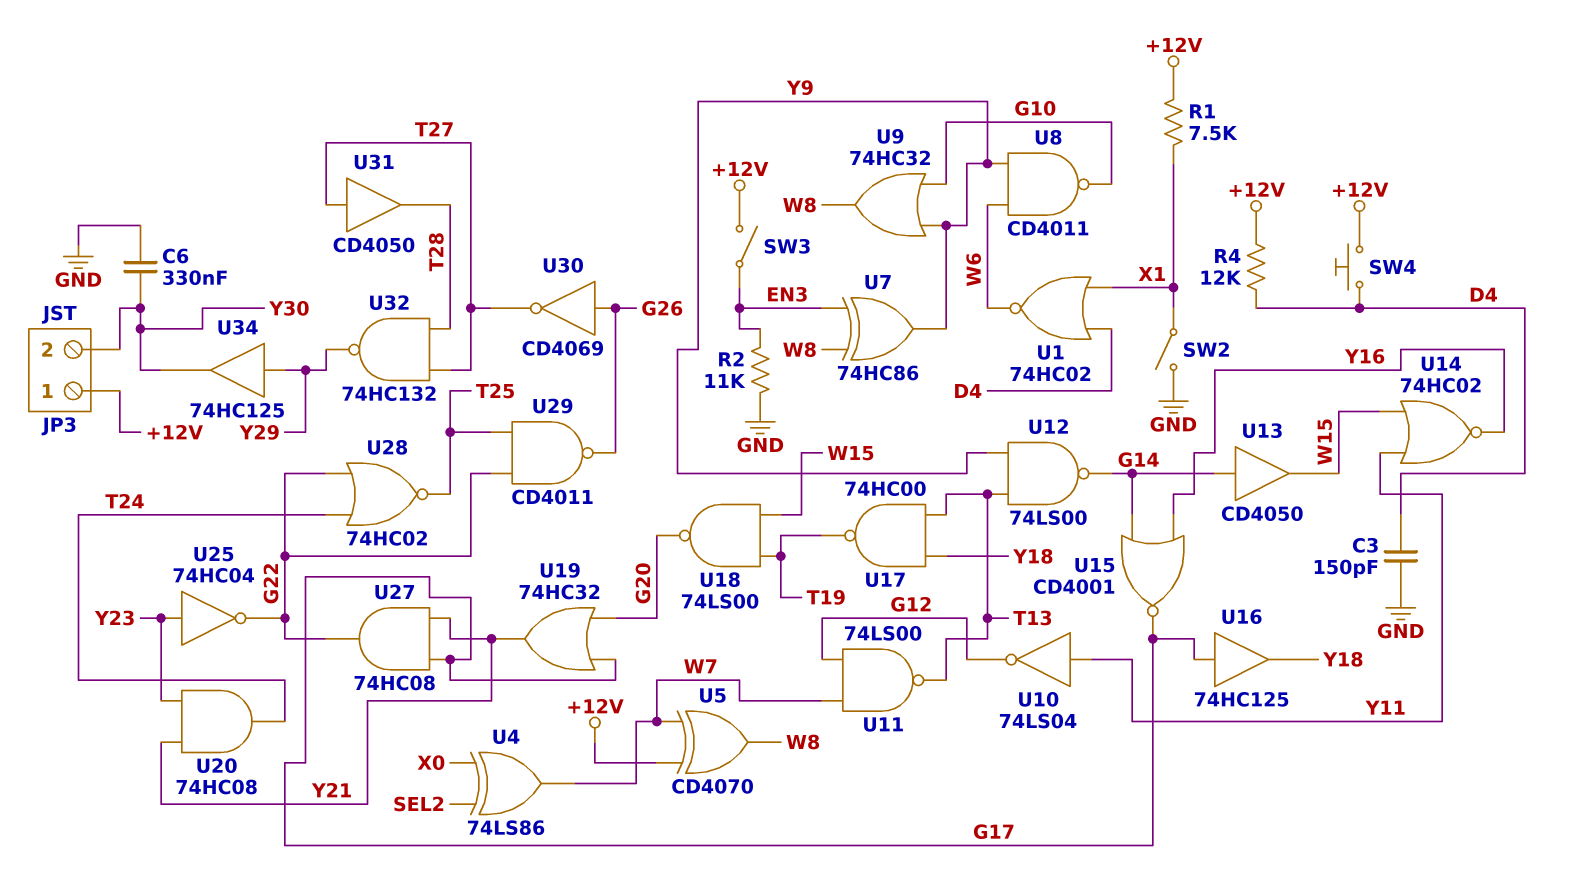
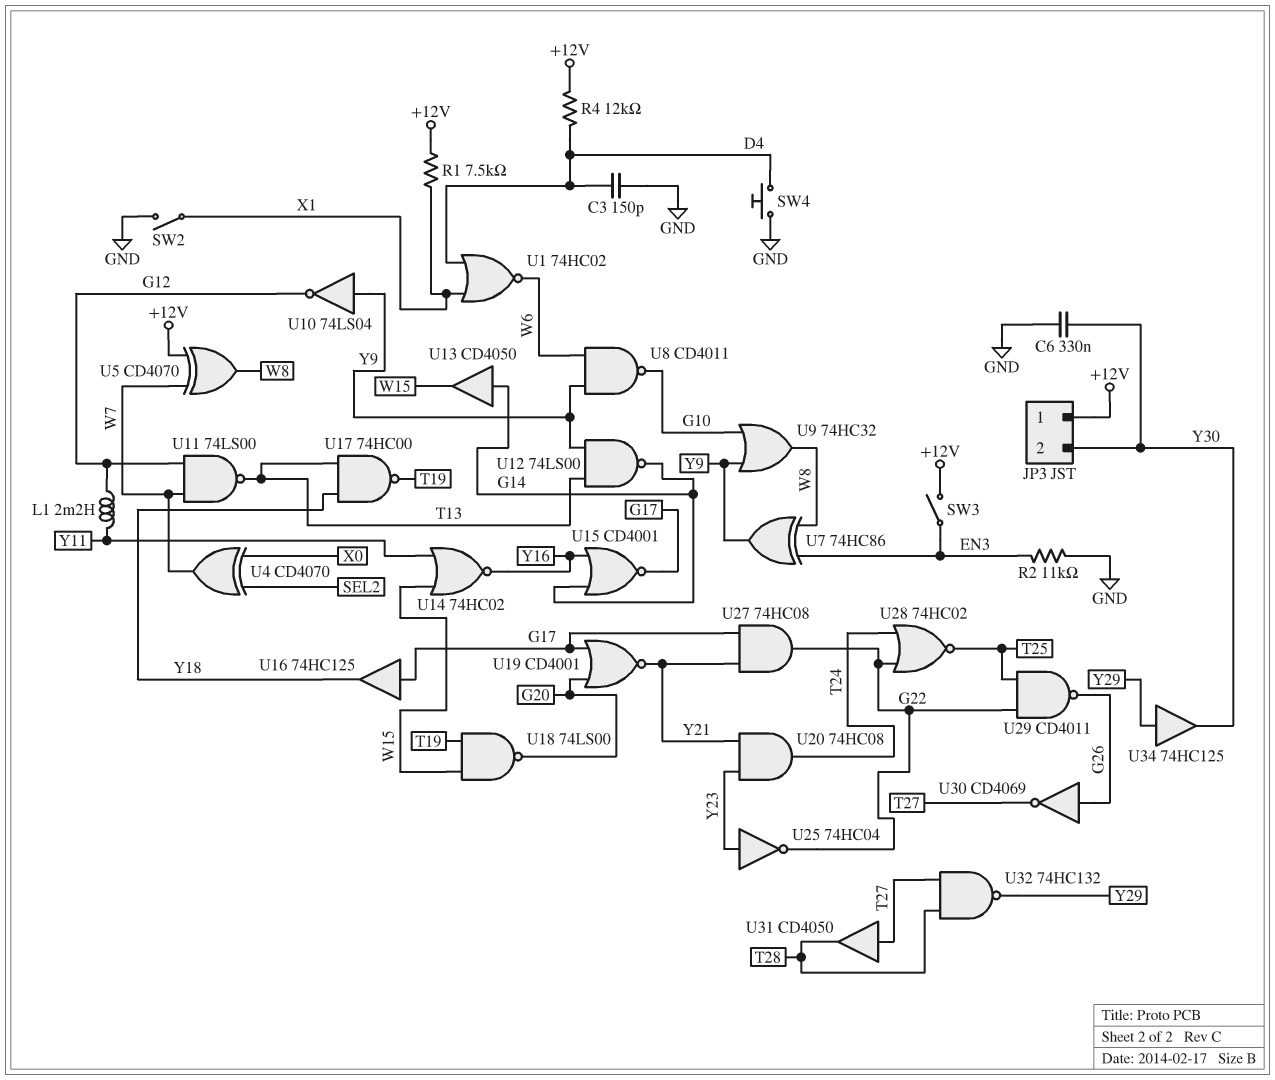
L1: none -> 2.2mH (G12, Y11)
SW4: button (+12V, D4) -> button (D4, GND)
U4: XOR 74LS86 (in SEL2, in X0, out W7) -> XOR CD4070 (in SEL2, in X0, out W7)
U10: NOT 74LS04 (in Y11, out G12) -> NOT 74LS04 (in Y9, out G12)
U19: OR 74HC32 (in G17, in G20, out Y21) -> NOR CD4001 (in G17, in G20, out Y21)

